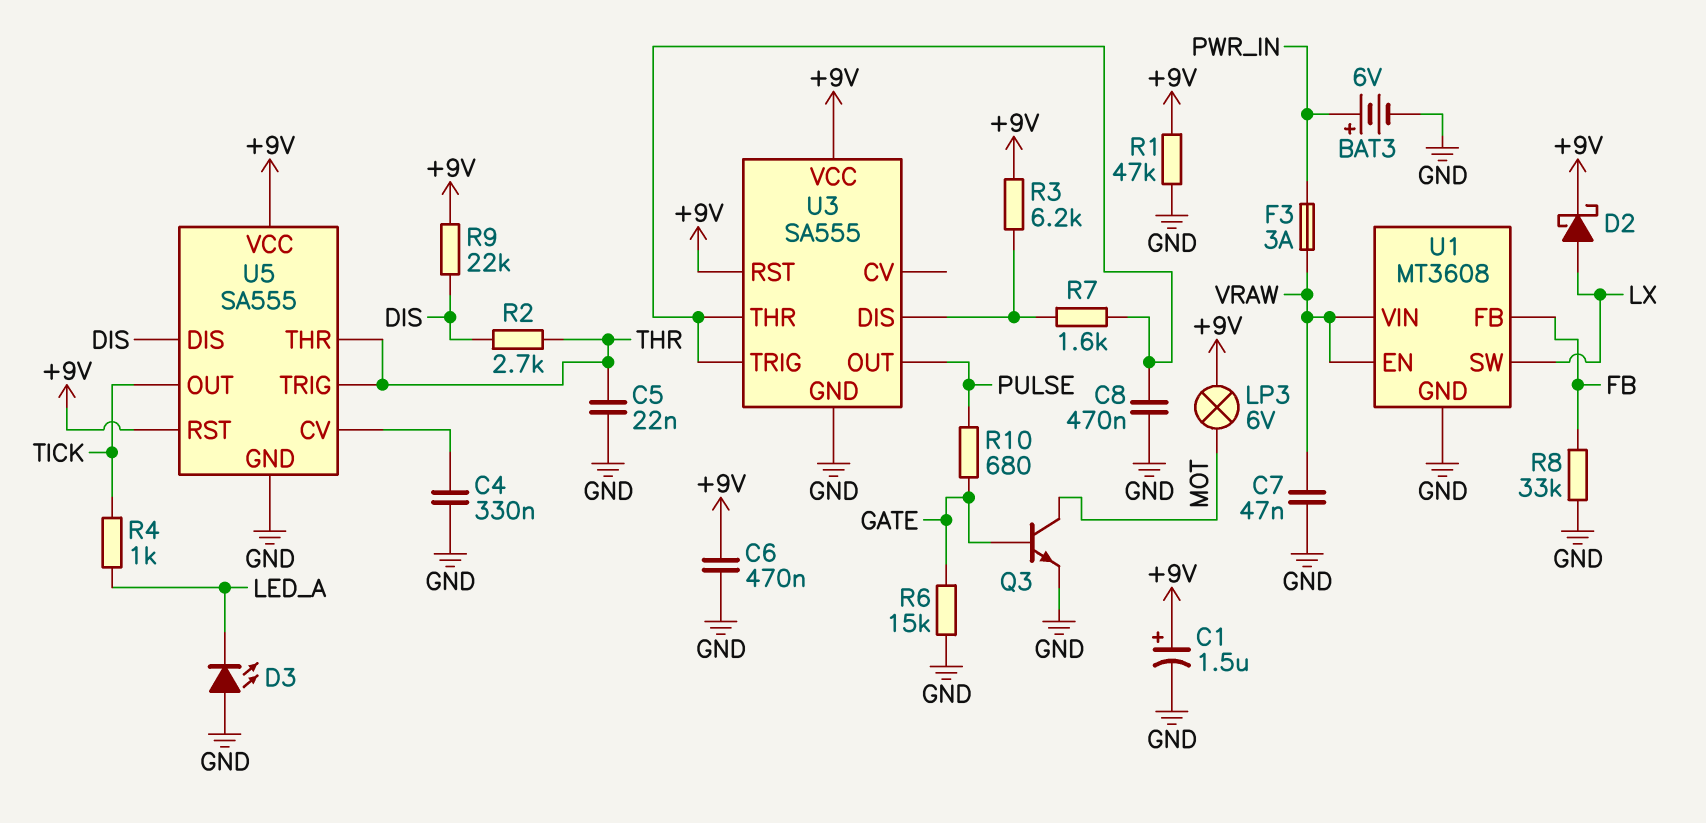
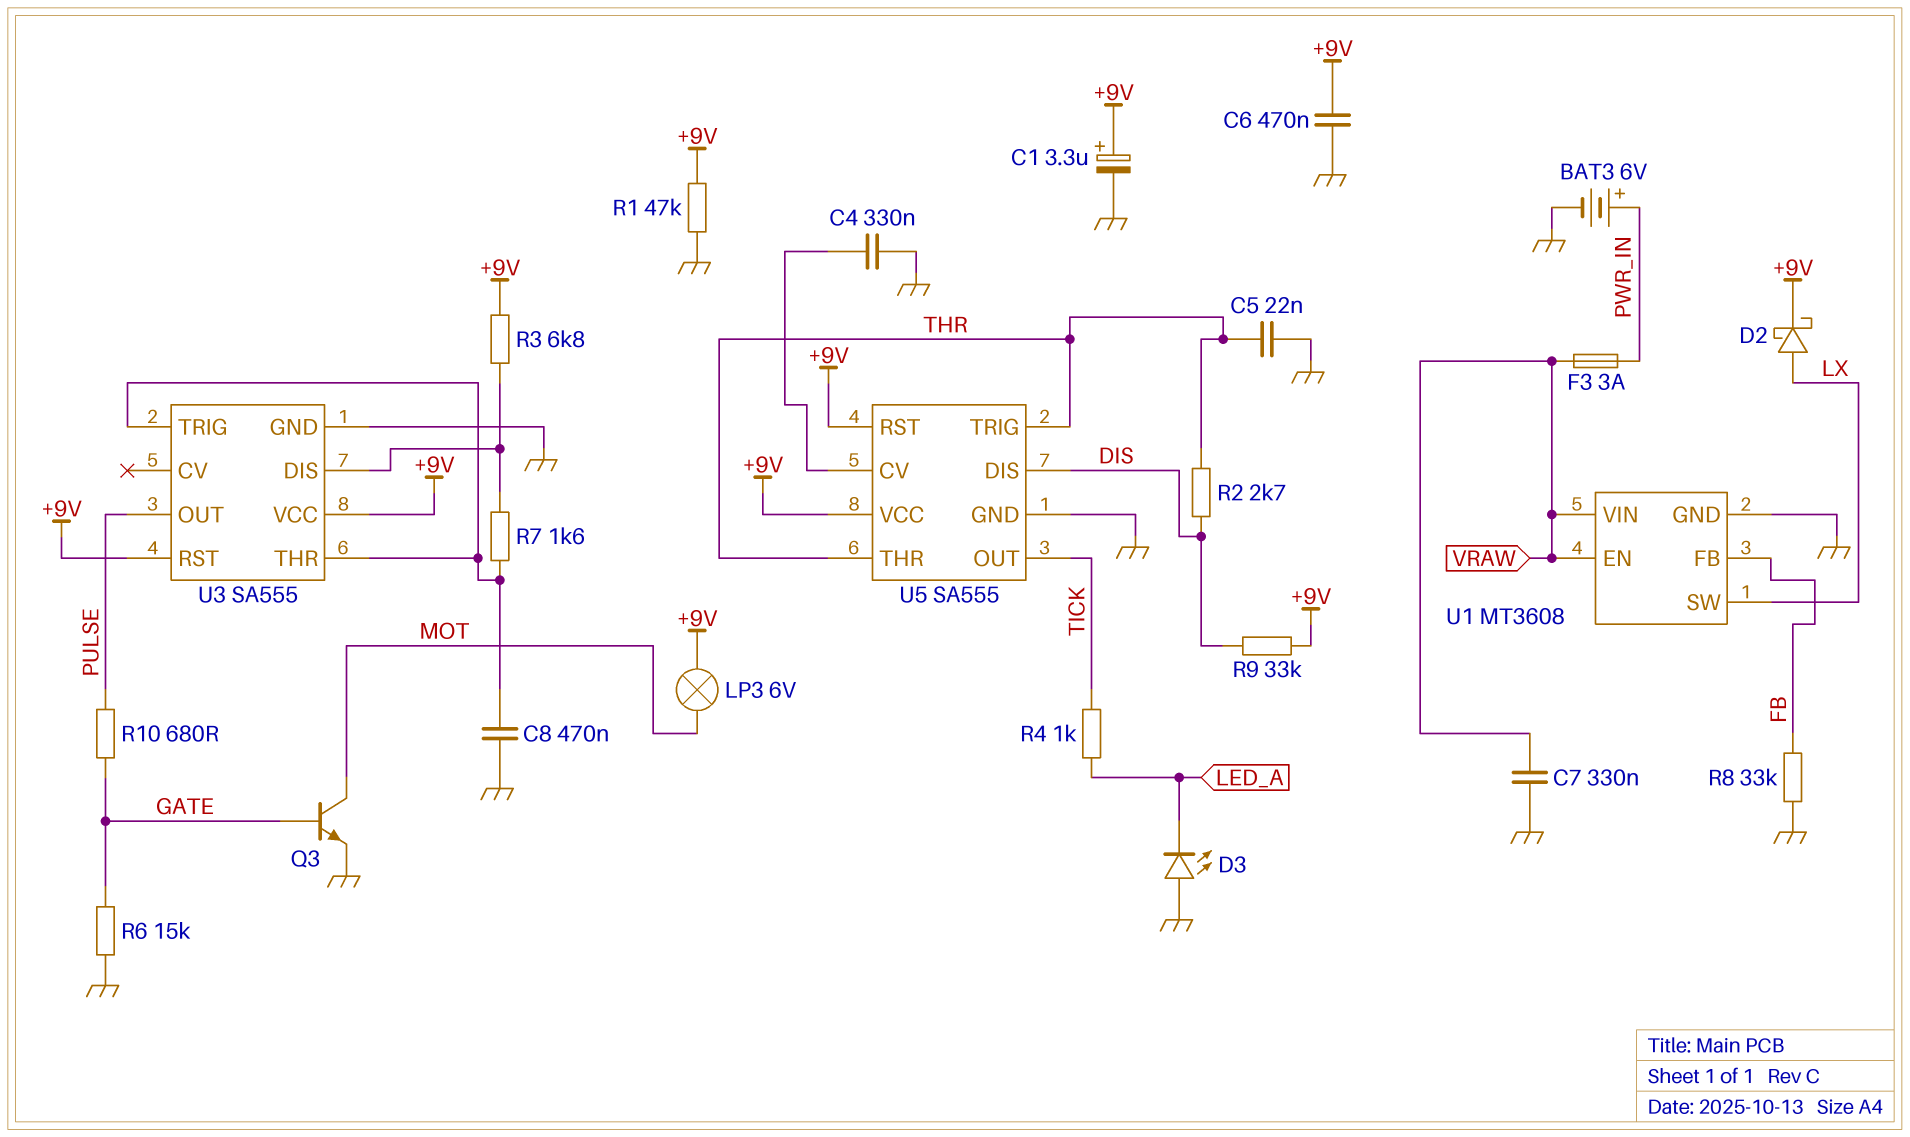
C1: 1.5uF (plus +9V, minus GND) -> 3.3uF (plus +9V, minus GND)
C7: 47nF (GND, VRAW) -> 330nF (GND, VRAW)
R3: 6.2k (+9V, U3/DIS) -> 6.8k (+9V, U3/DIS)
R9: 22k (+9V, DIS) -> 33k (+9V, DIS)

